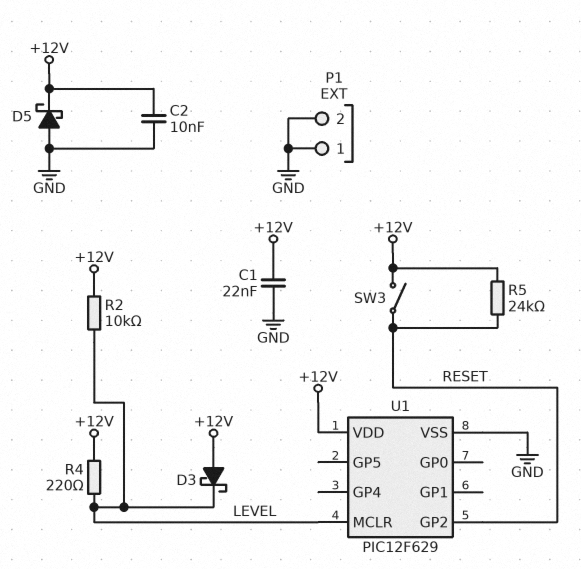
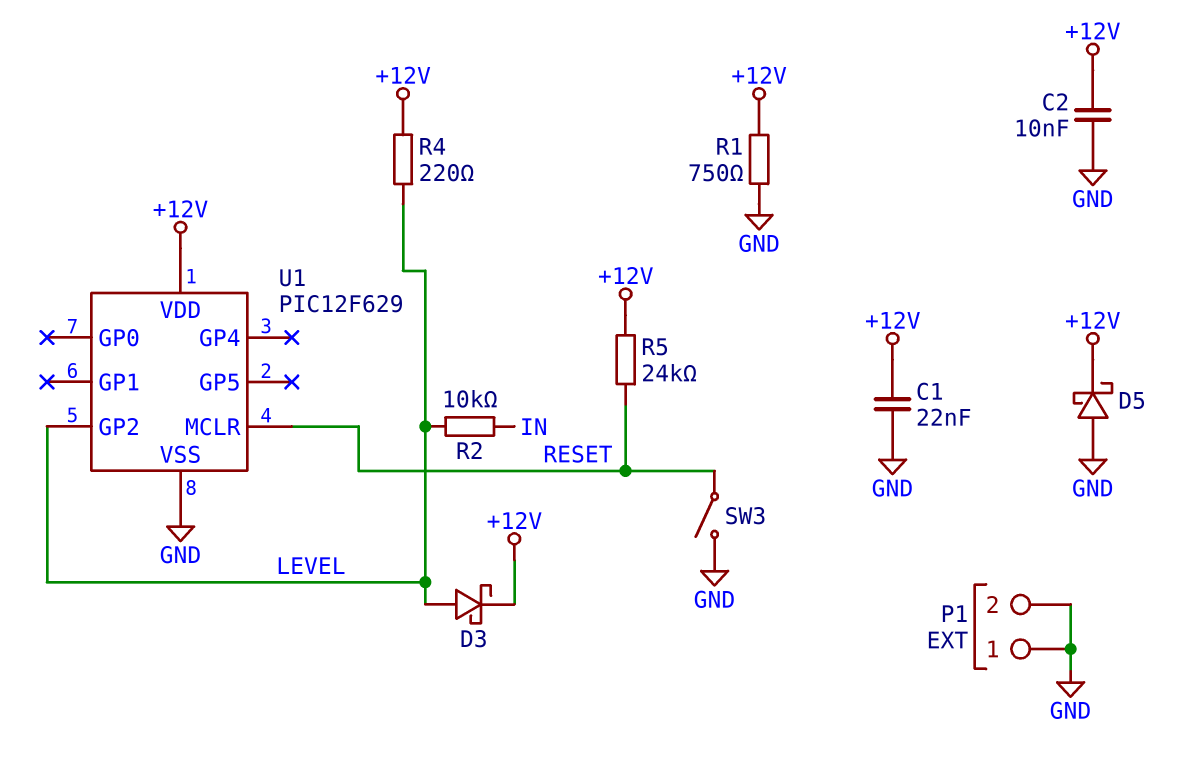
D3: schottky (A +12V, K LEVEL) -> schottky (A LEVEL, K +12V)
R1: none -> 750 (+12V, GND)
R2: 10k (+12V, LEVEL) -> 10k (IN, LEVEL)
SW3: switch (+12V, RESET) -> switch (GND, RESET)
U1 pin GP2: RESET -> LEVEL
U1 pin MCLR: LEVEL -> RESET

